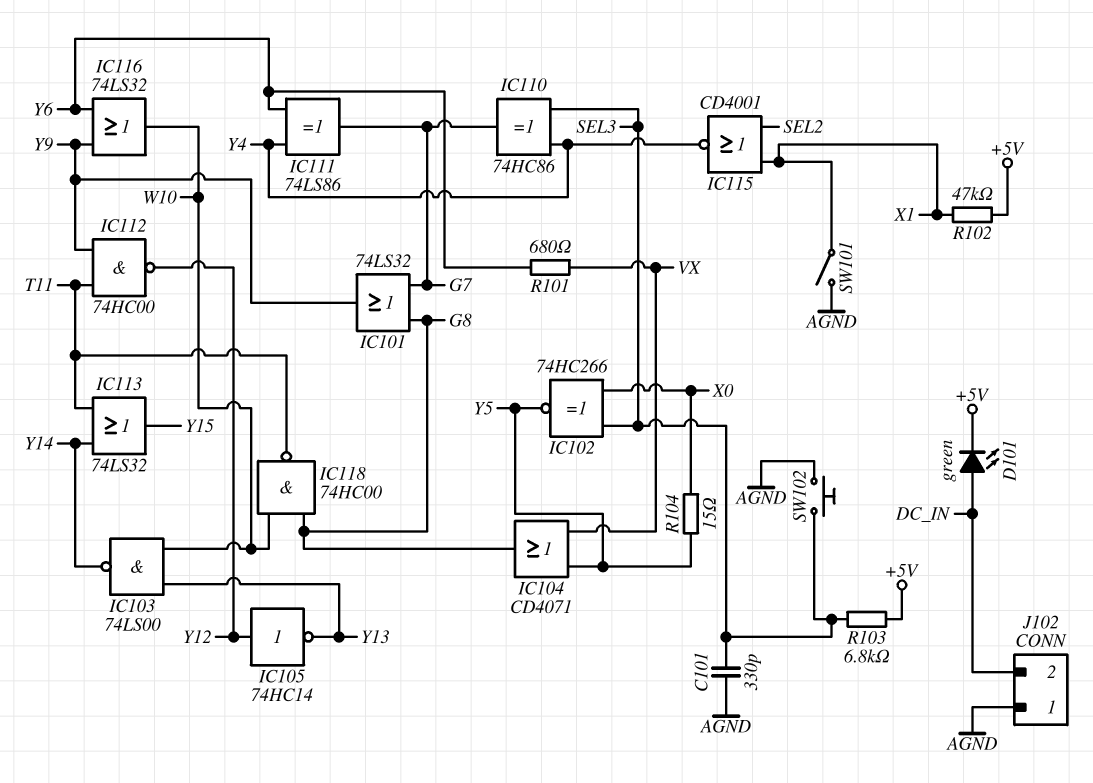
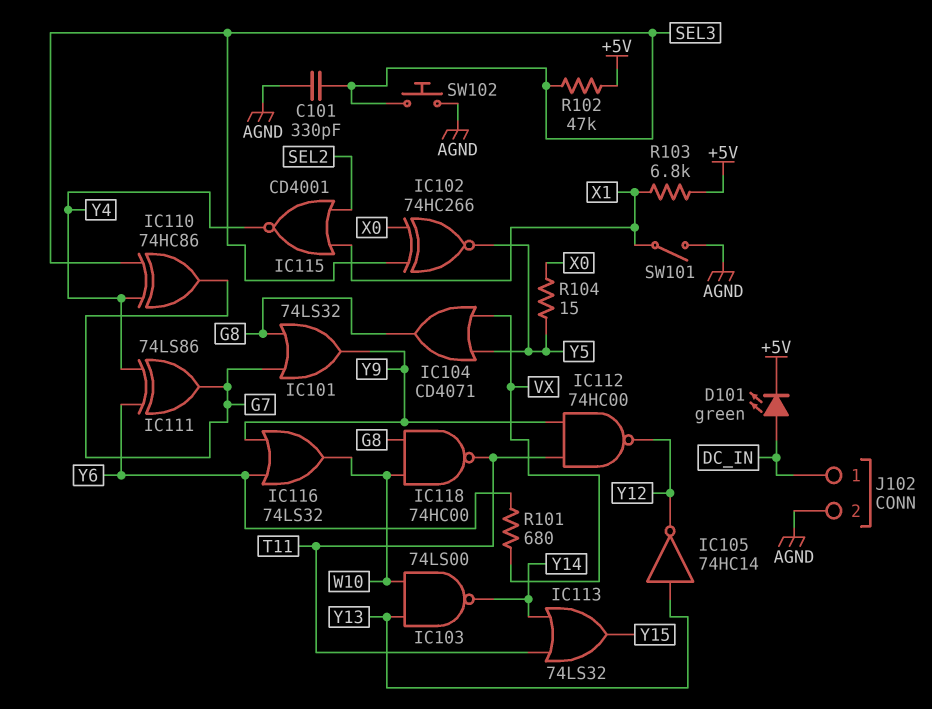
IC105: NOT 74HC14 (in Y12, out Y13) -> NOT 74HC14 (in Y13, out Y12)
J102 pin 1: AGND -> DC_IN
J102 pin 2: DC_IN -> AGND
R102: 47k (+5V, X1) -> 47k (+5V, SEL3)
R103: 6.8k (+5V, SEL3) -> 6.8k (+5V, X1)

